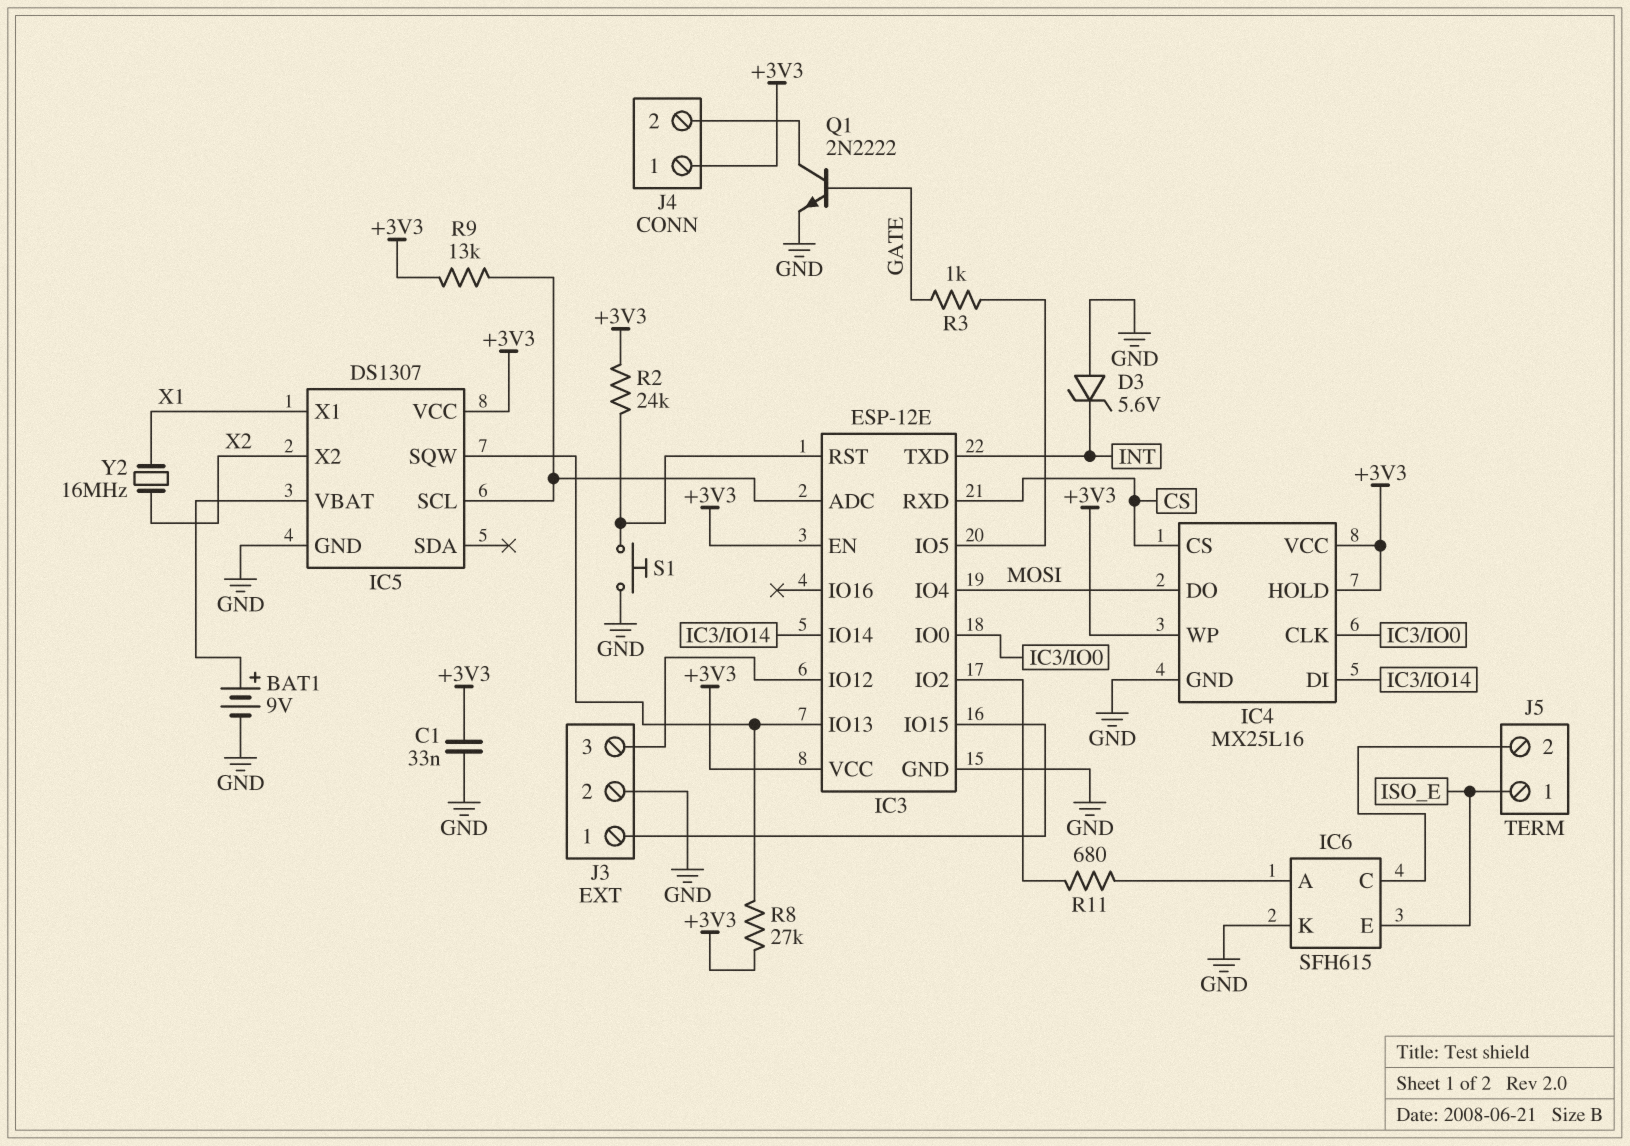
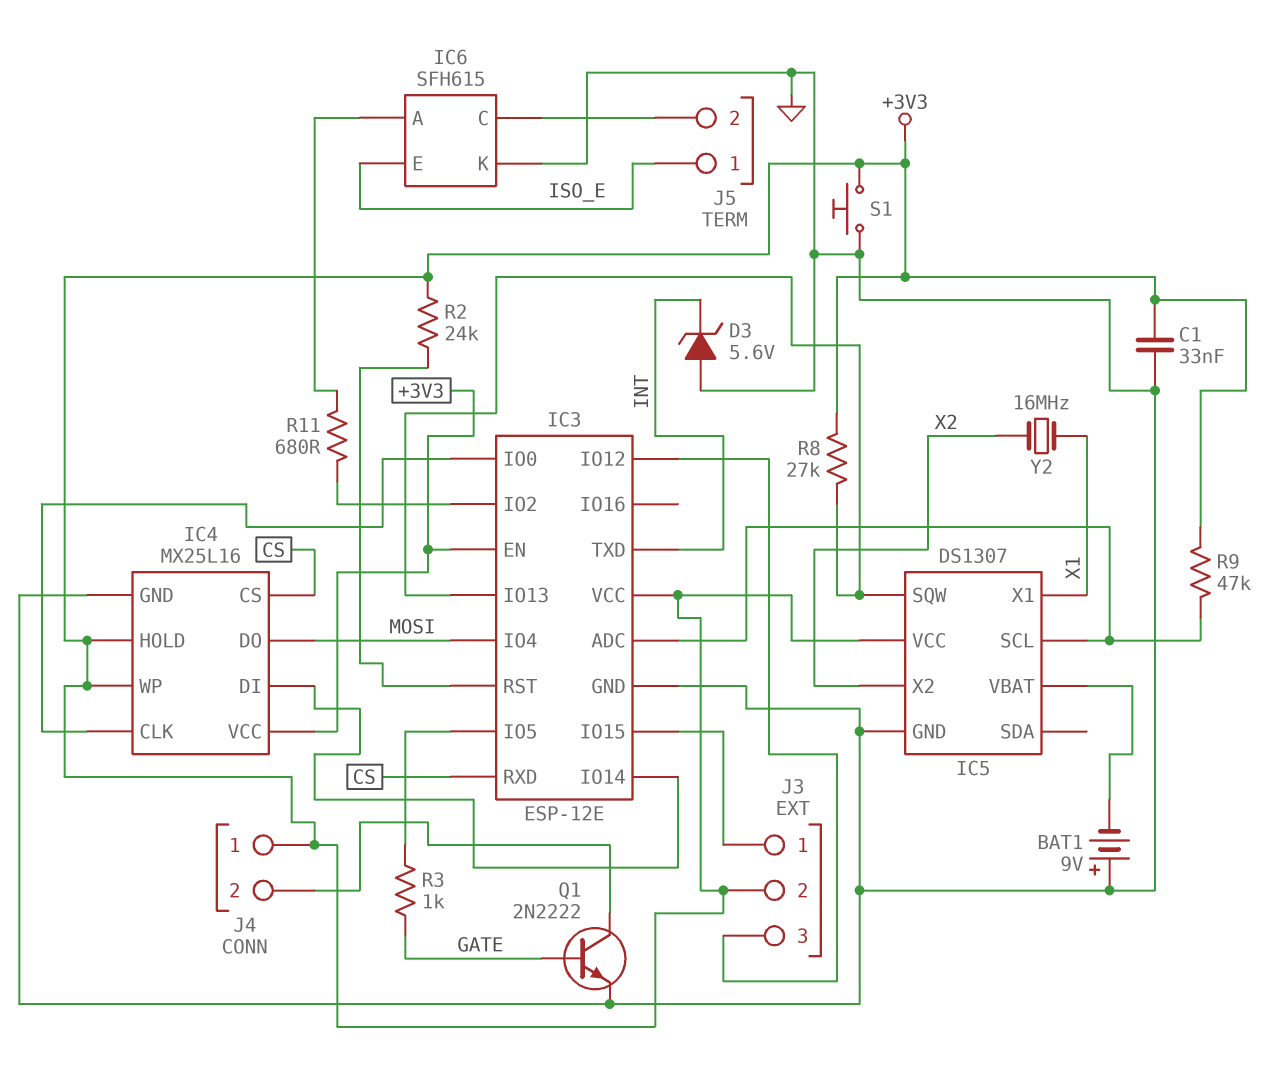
BAT1: 9V (plus IC5/VBAT, minus GND) -> 9V (plus GND, minus IC5/VBAT)
J3 pin 2: GND -> +3V3
R9: 13k (+3V3, IC3/ADC) -> 47k (+3V3, IC3/ADC)
S1: button (GND, IC3/RST) -> button (+3V3, GND)

